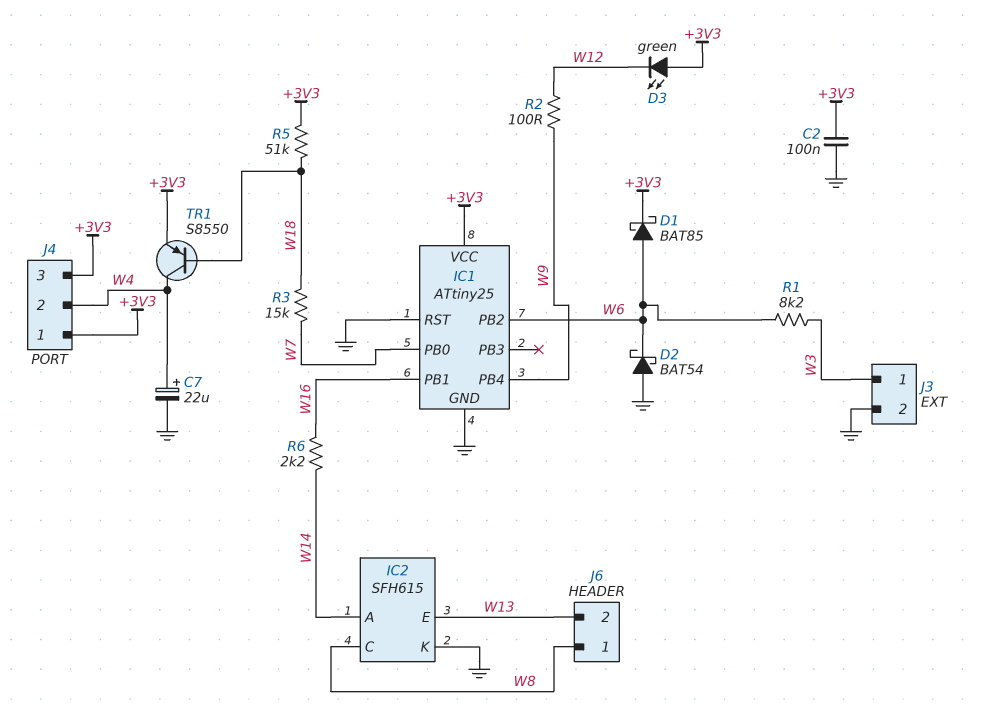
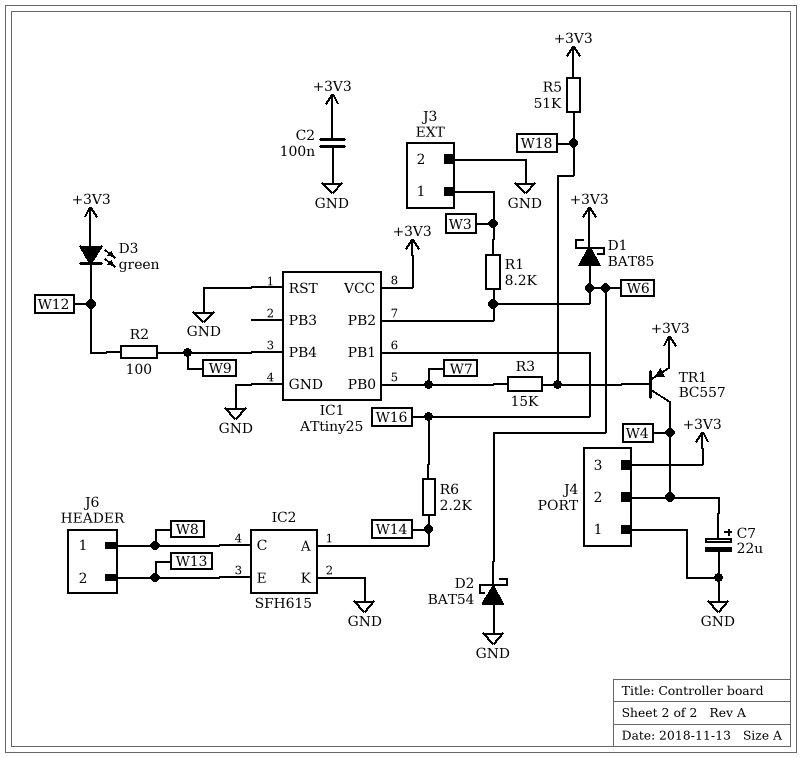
J4 pin 1: +3V3 -> GND
TR1: PNP S8550 (B W18, C W4, E +3V3) -> PNP BC557 (B W18, C W4, E +3V3)

